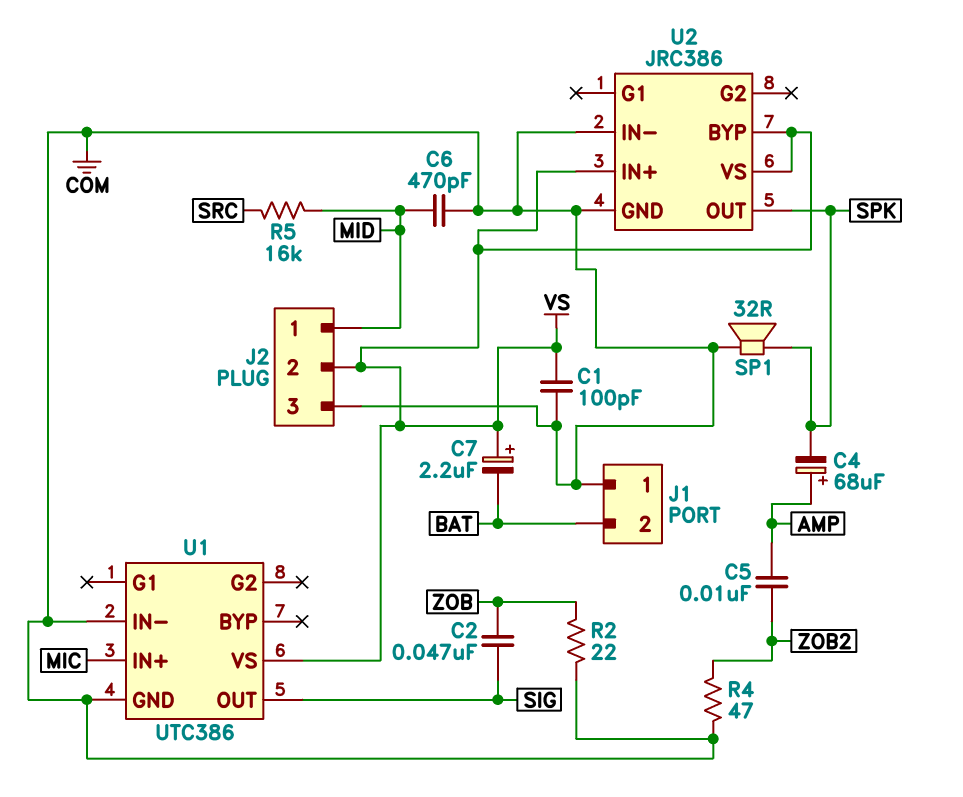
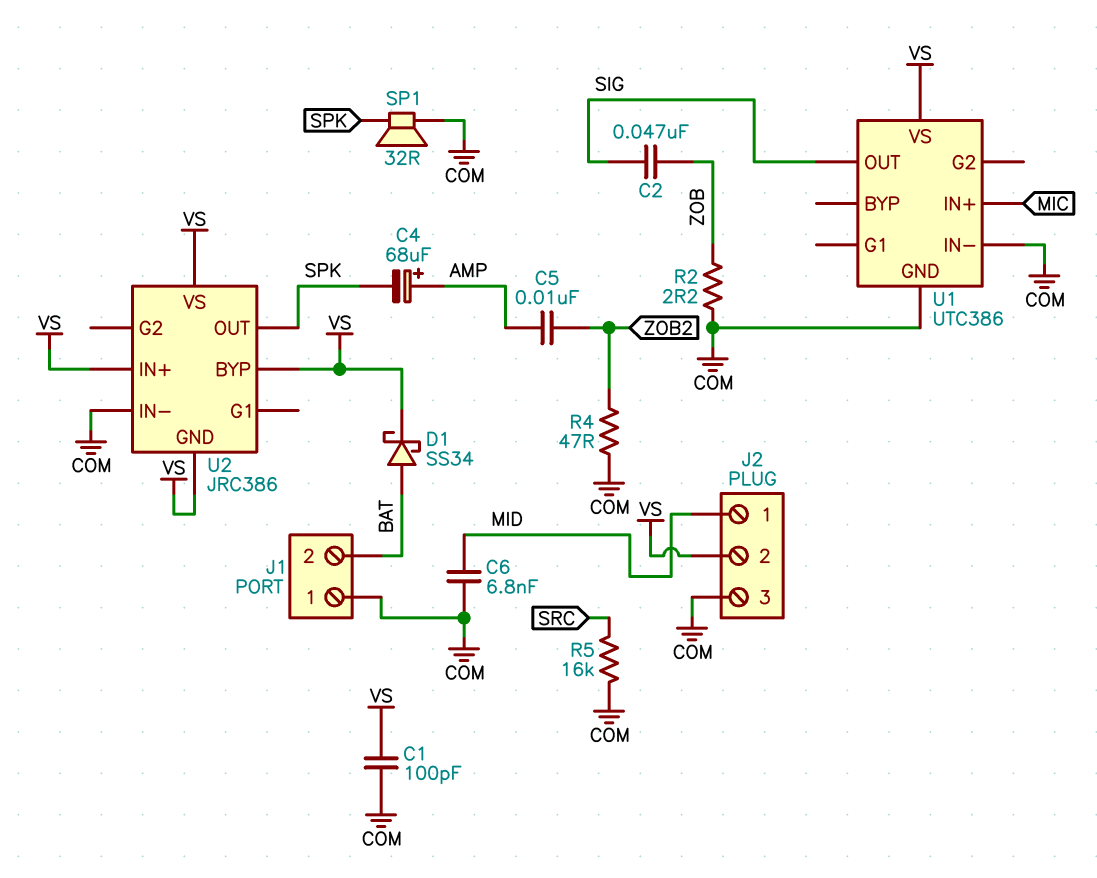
C6: 470pF (COM, MID) -> 6.8nF (COM, MID)
C7: 2.2uF (plus VS, minus BAT) -> none
D1: none -> schottky SS34 (A BAT, K VS)
R2: 22 (COM, ZOB) -> 2.2 (COM, ZOB)
R5: 16k (MID, SRC) -> 16k (COM, SRC)
U2 pin GND: COM -> VS

